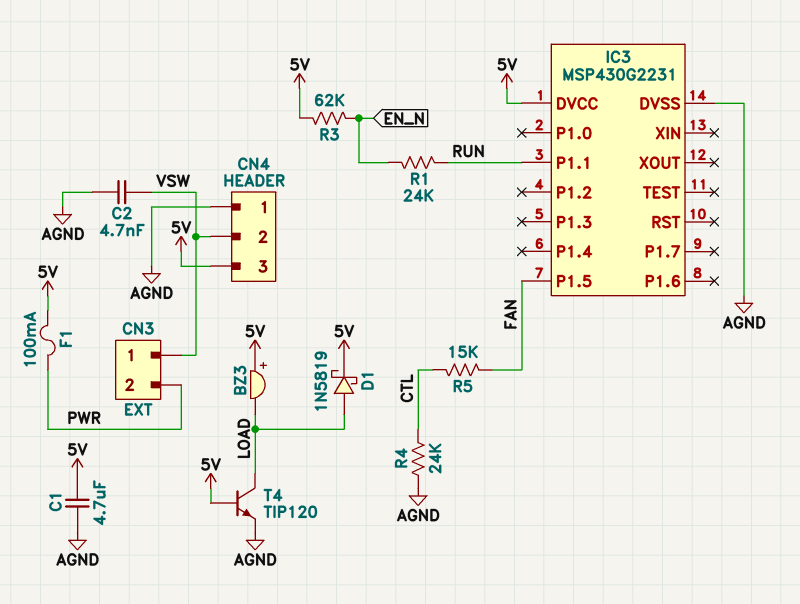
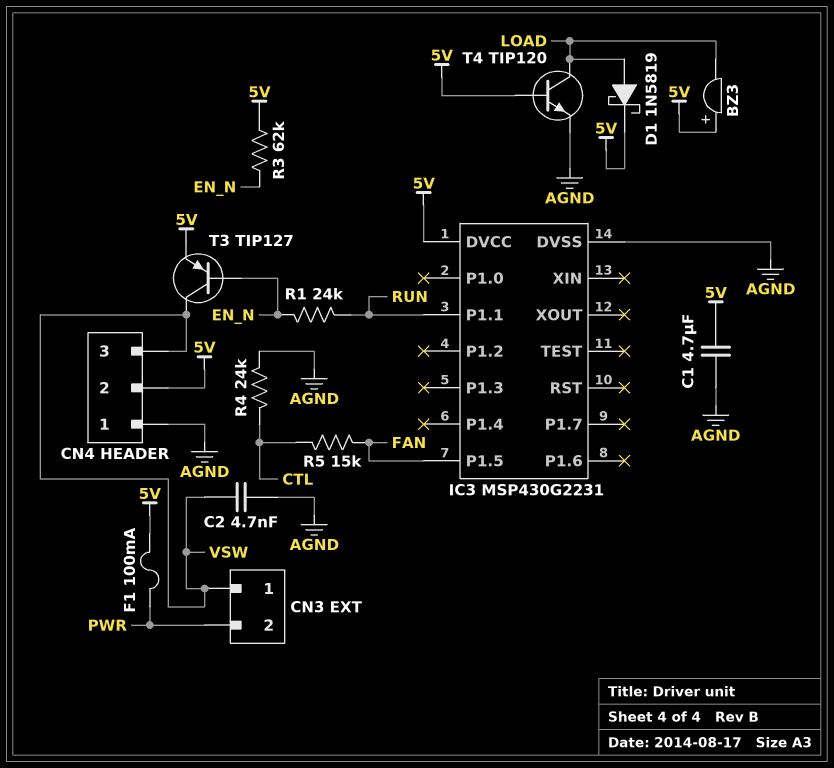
CN4 pin 2: VSW -> 5V
CN4 pin 3: 5V -> VSW
T3: none -> PNP TIP127 (B EN_N, C VSW, E 5V)

